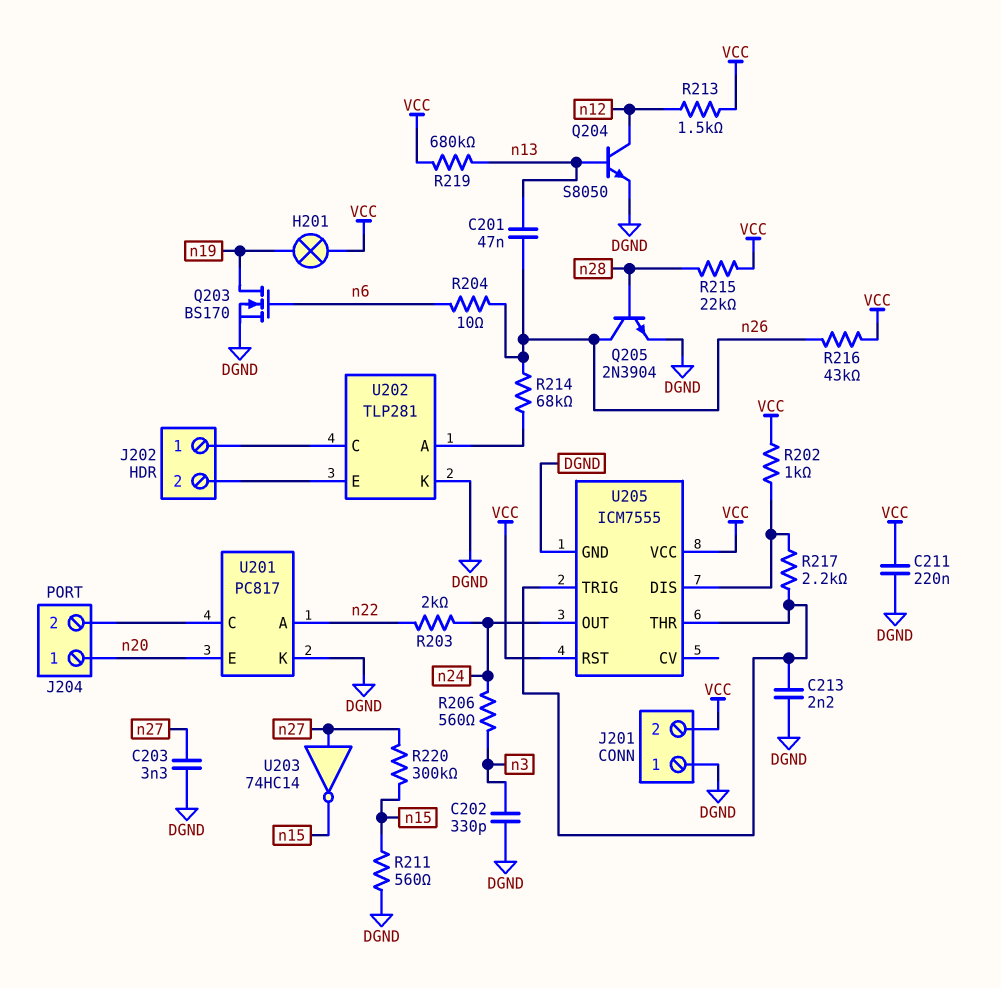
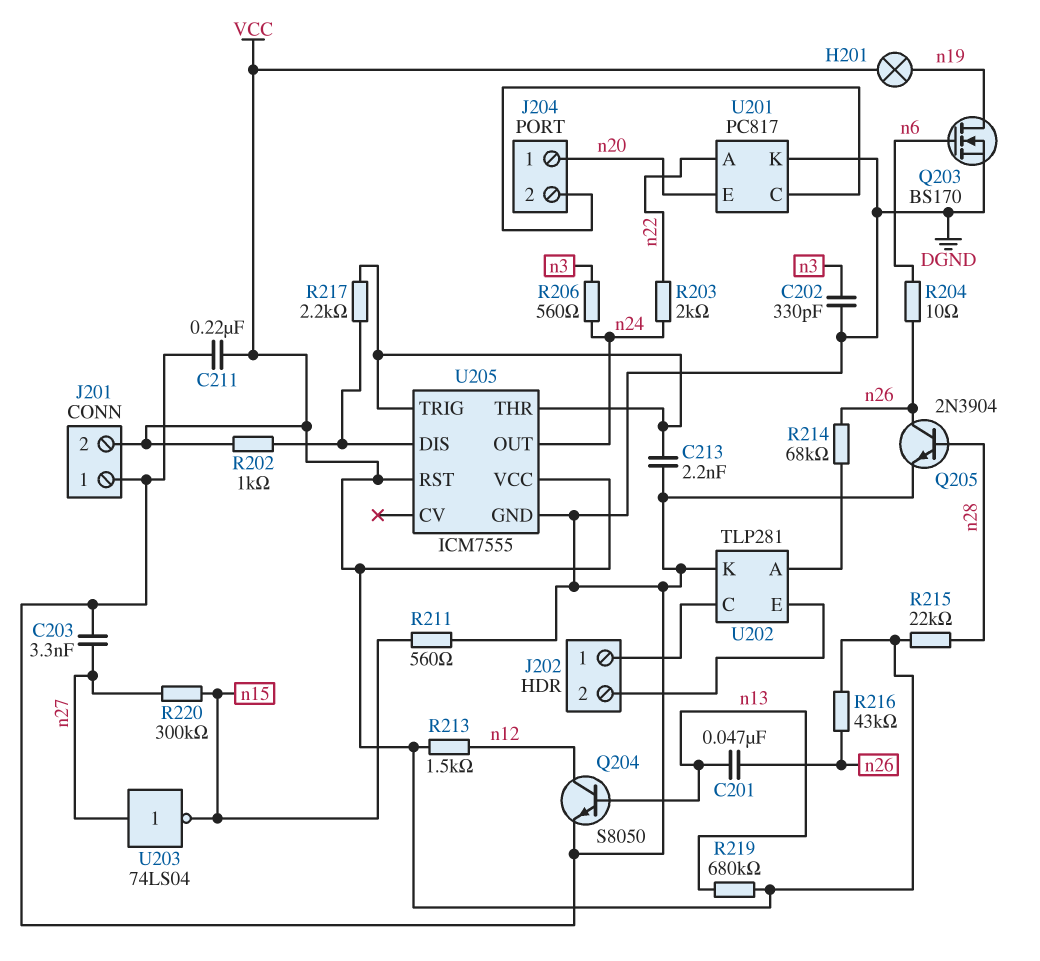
U203: NOT 74HC14 (in n27, out n15) -> NOT 74LS04 (in n27, out n15)

